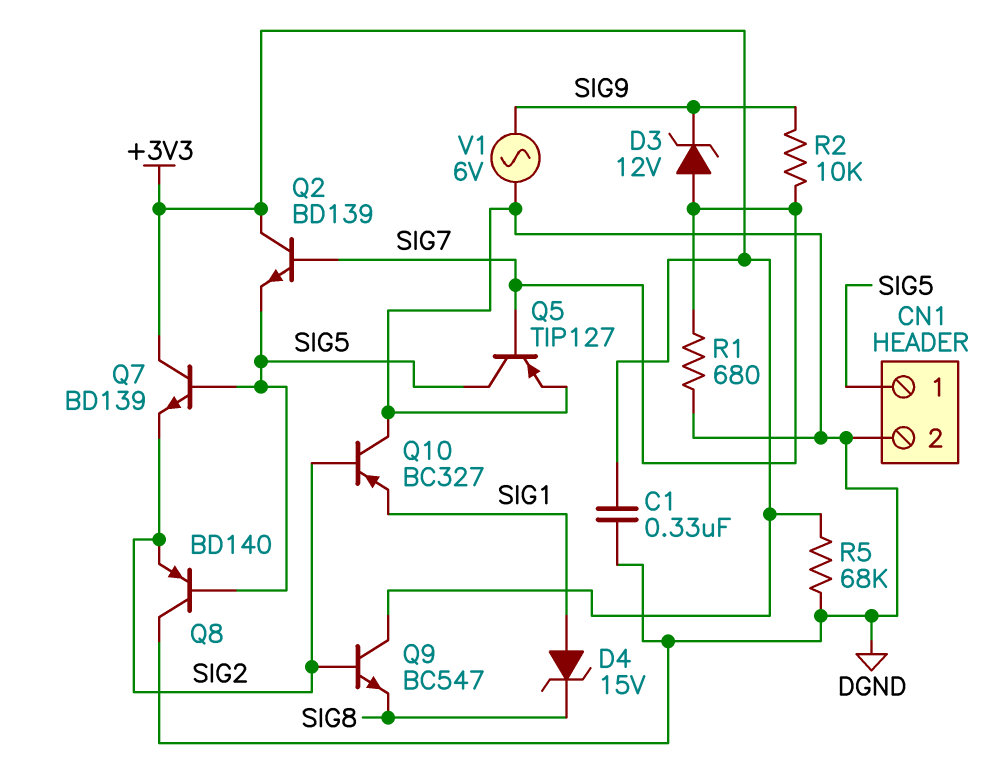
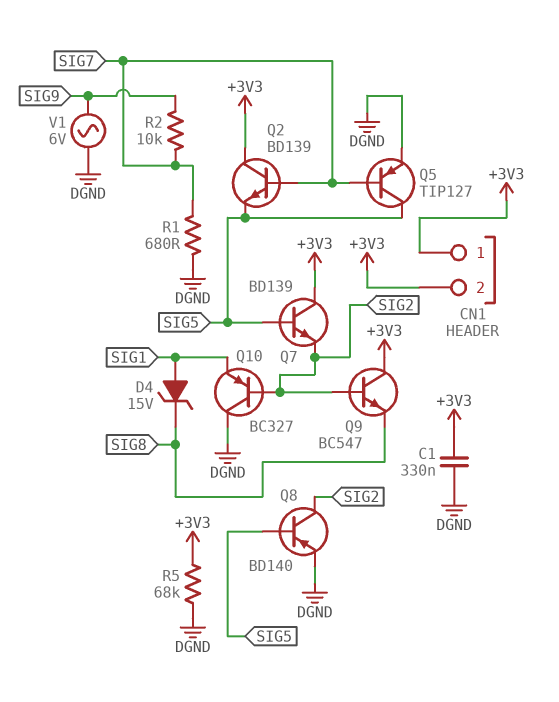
CN1 pin 1: SIG5 -> +3V3
CN1 pin 2: DGND -> +3V3
D3: zener 12V (A SIG7, K SIG9) -> none
Q8: PNP BD140 (B SIG5, C DGND, E SIG2) -> PNP BD140 (B SIG5, C SIG2, E DGND)

